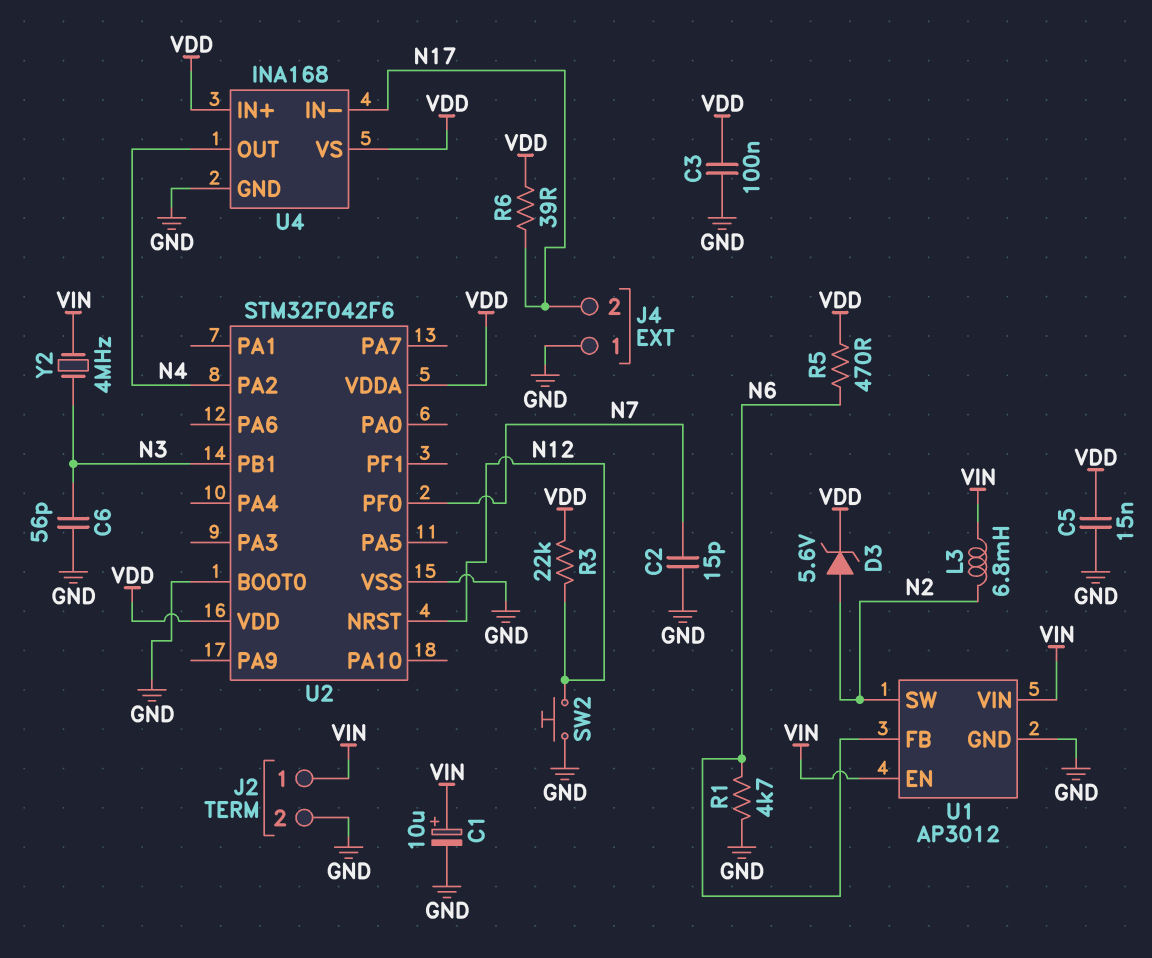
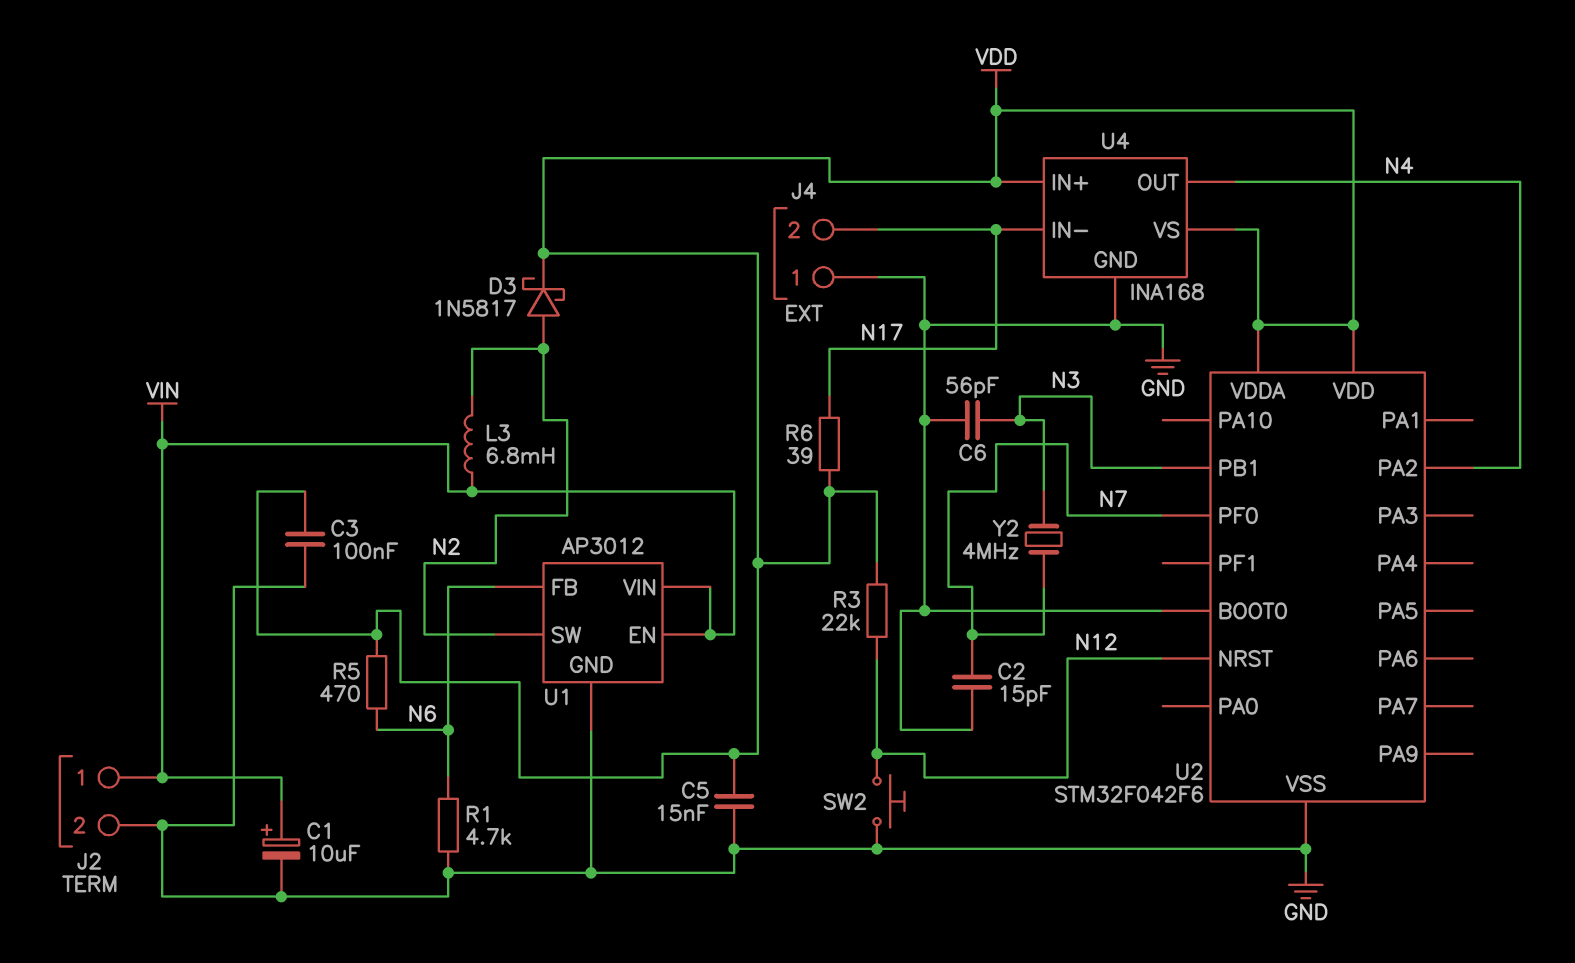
D3: zener 5.6V (A N2, K VDD) -> schottky 1N5817 (A N2, K VDD)
Y2: 4MHz (N3, VIN) -> 4MHz (N3, N7)

